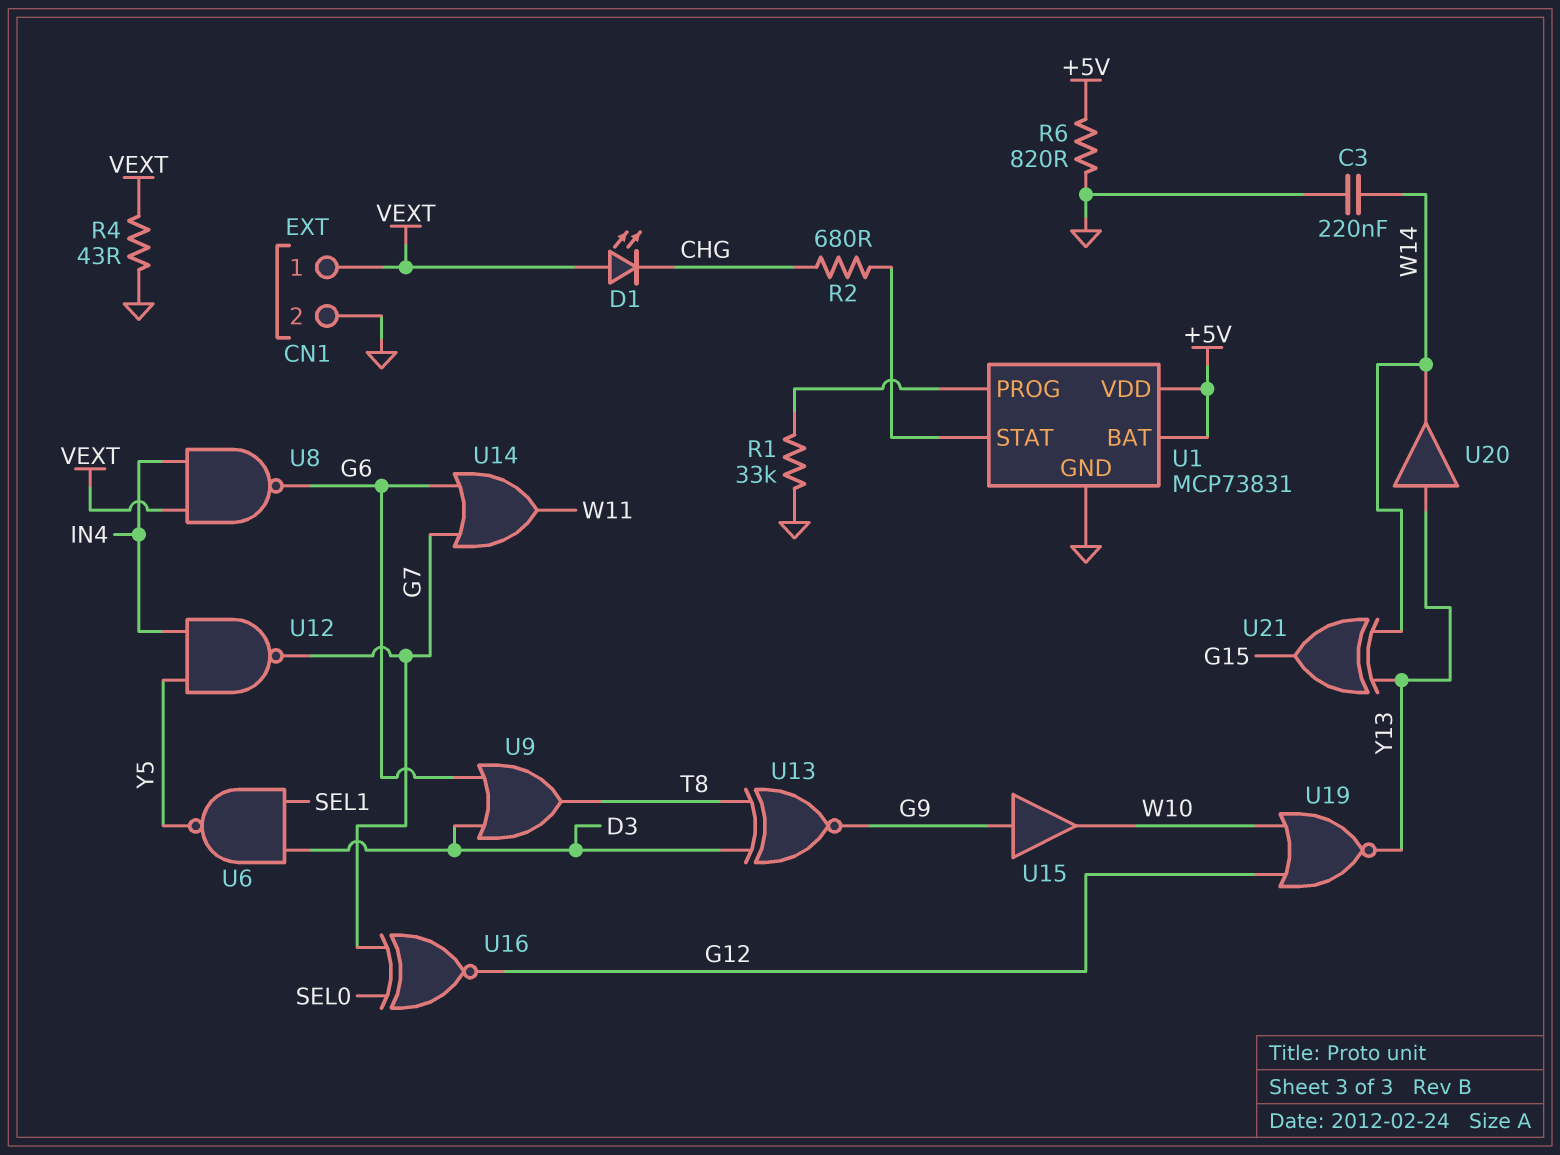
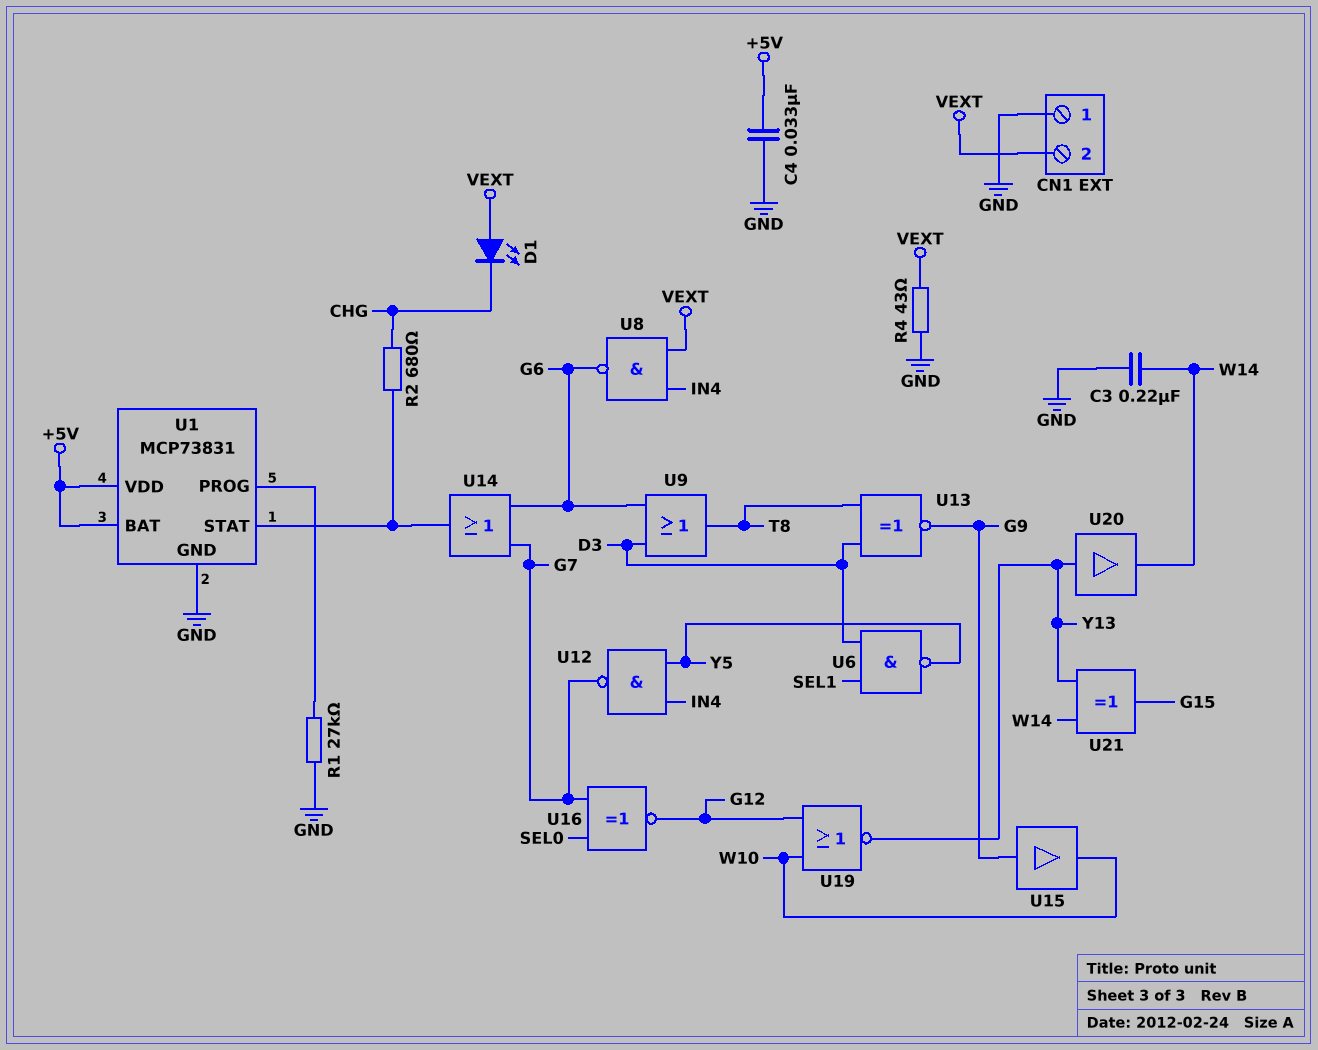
C4: none -> 33nF (+5V, GND)
CN1 pin 1: VEXT -> GND
CN1 pin 2: GND -> VEXT
R1: 33k (GND, U1/PROG) -> 27k (GND, U1/PROG)
R6: 820 (+5V, GND) -> none
U14: OR (in G6, in G7, out W11) -> OR (in G6, in G7, out U1/STAT)

